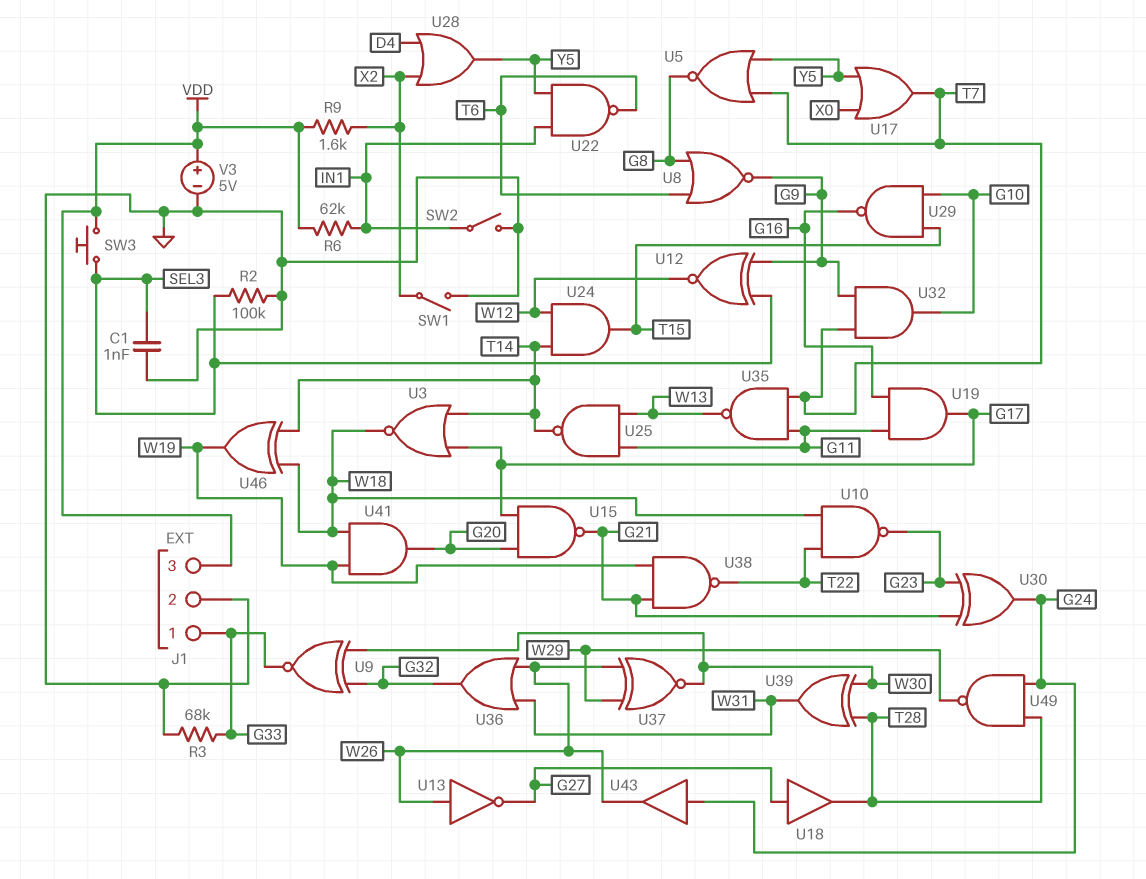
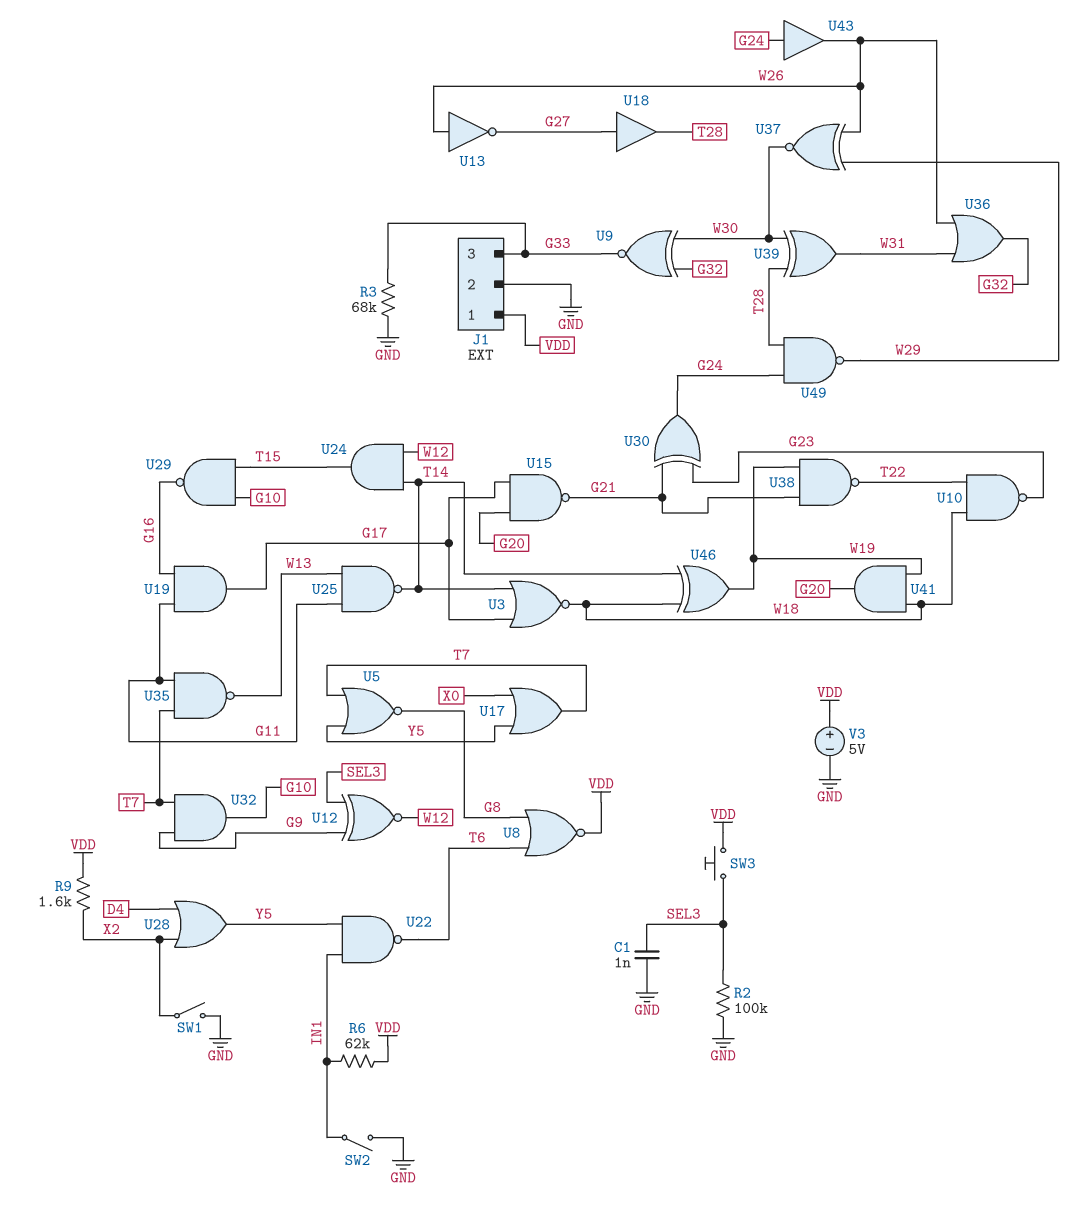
J1 pin 1: G33 -> VDD
J1 pin 3: VDD -> G33
U8: NOR (in G8, in T6, out G9) -> NOR (in G8, in T6, out VDD)

